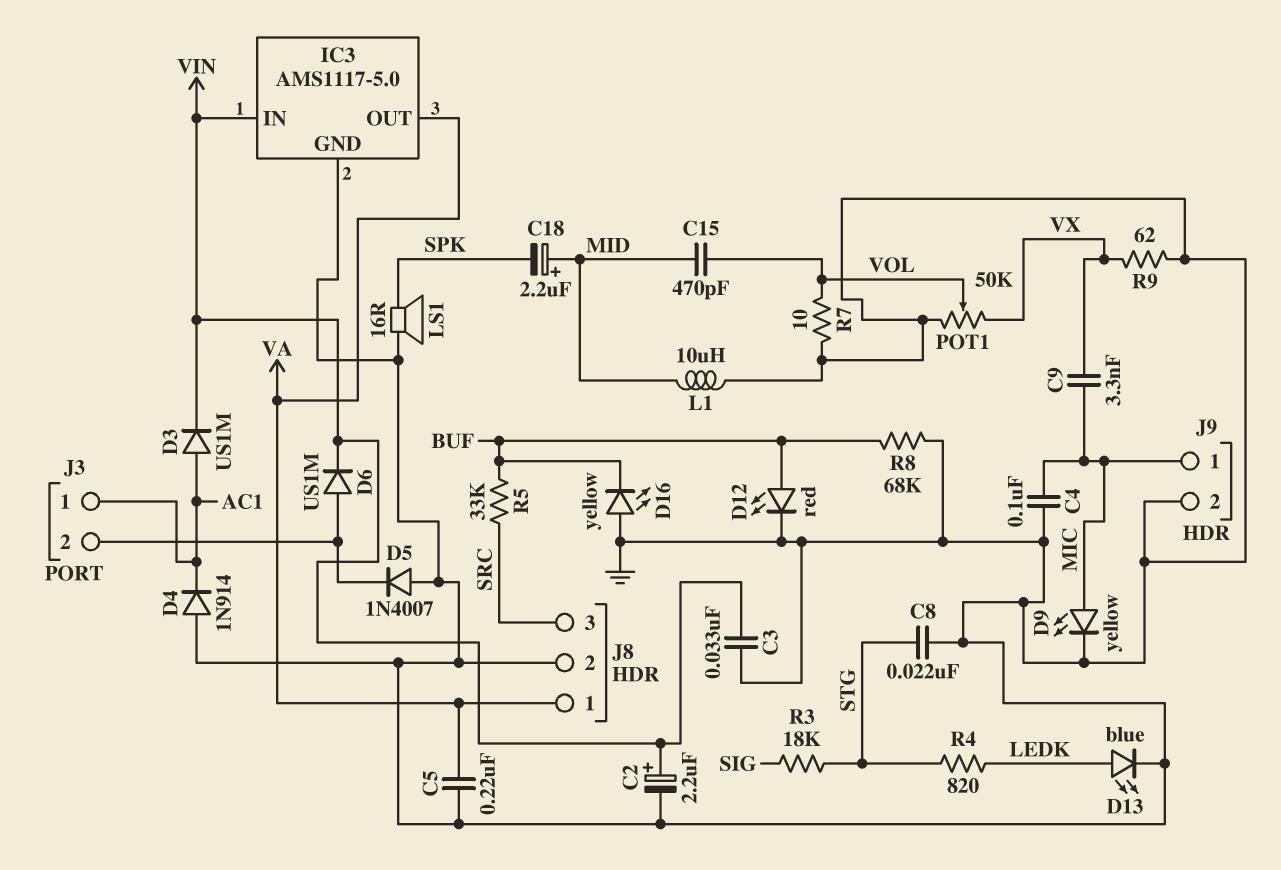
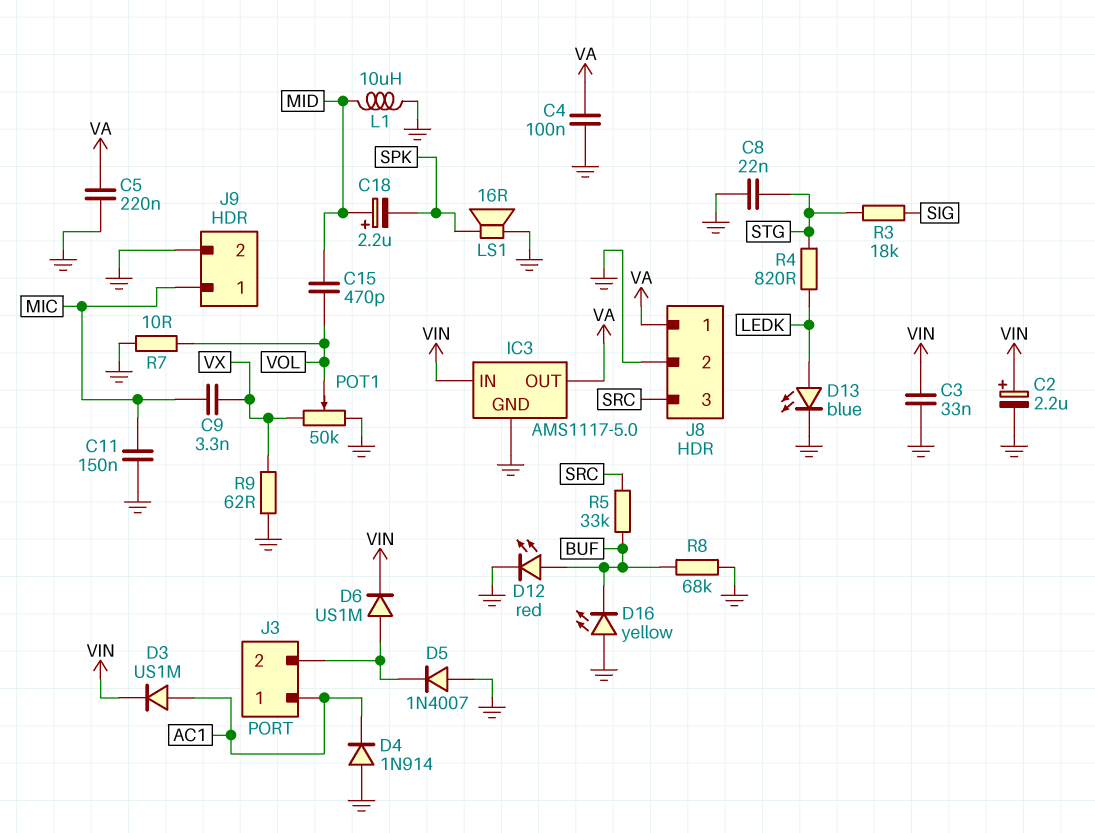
C4: 100nF (GND, MIC) -> 100nF (GND, VA)
C11: none -> 150nF (GND, MIC)
D9: LED yellow (A MIC, K GND) -> none

